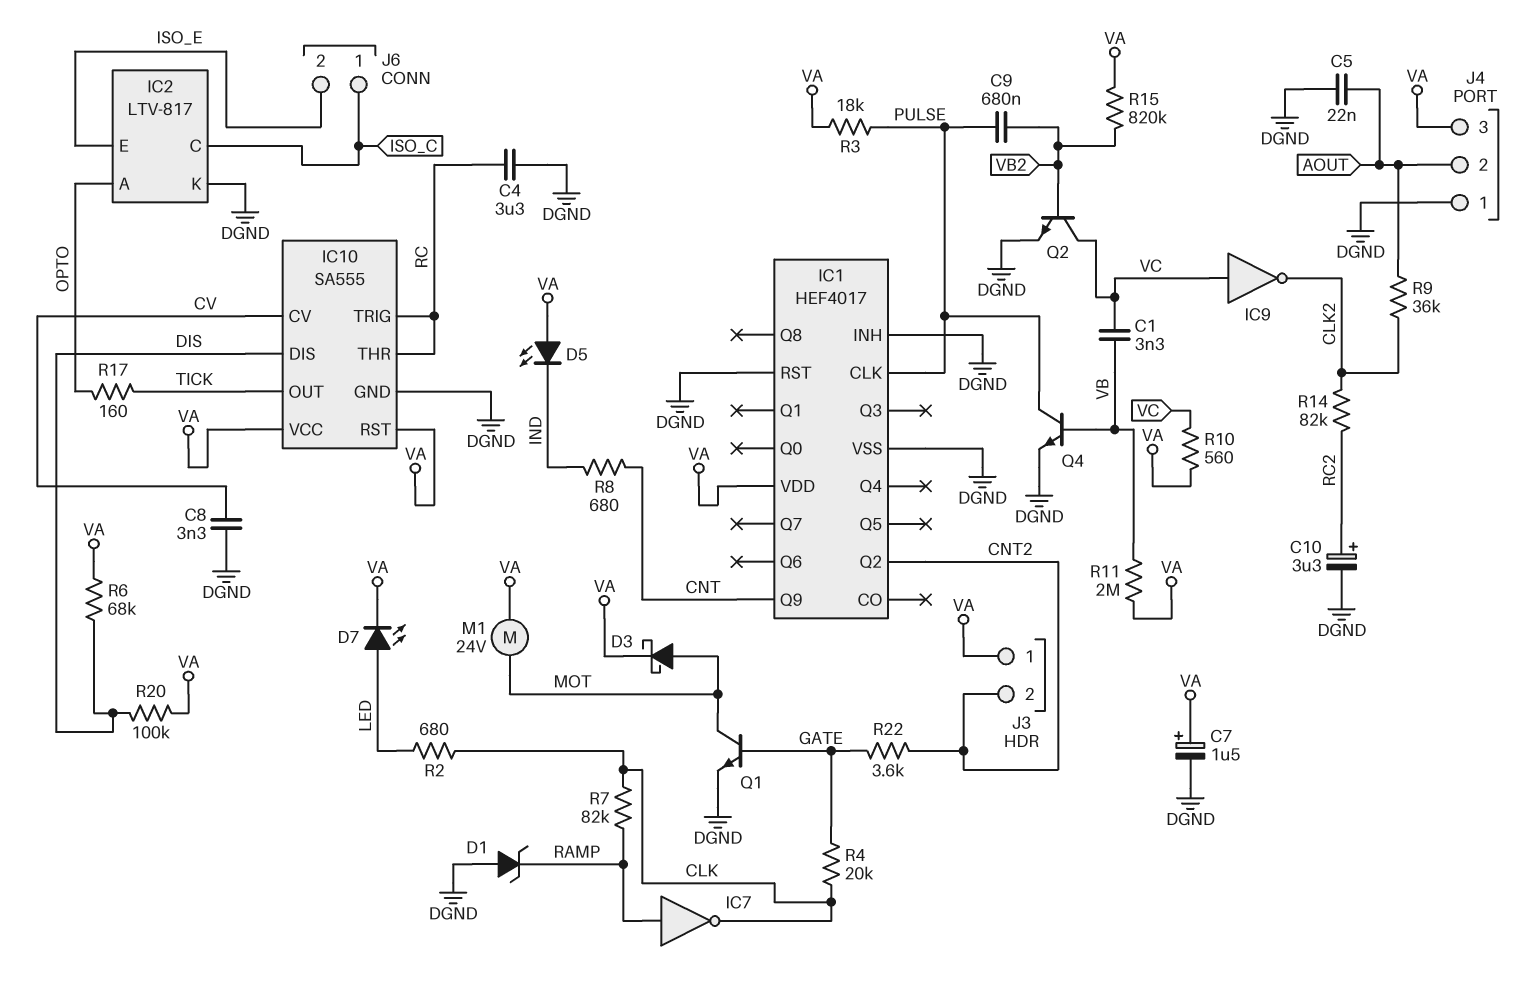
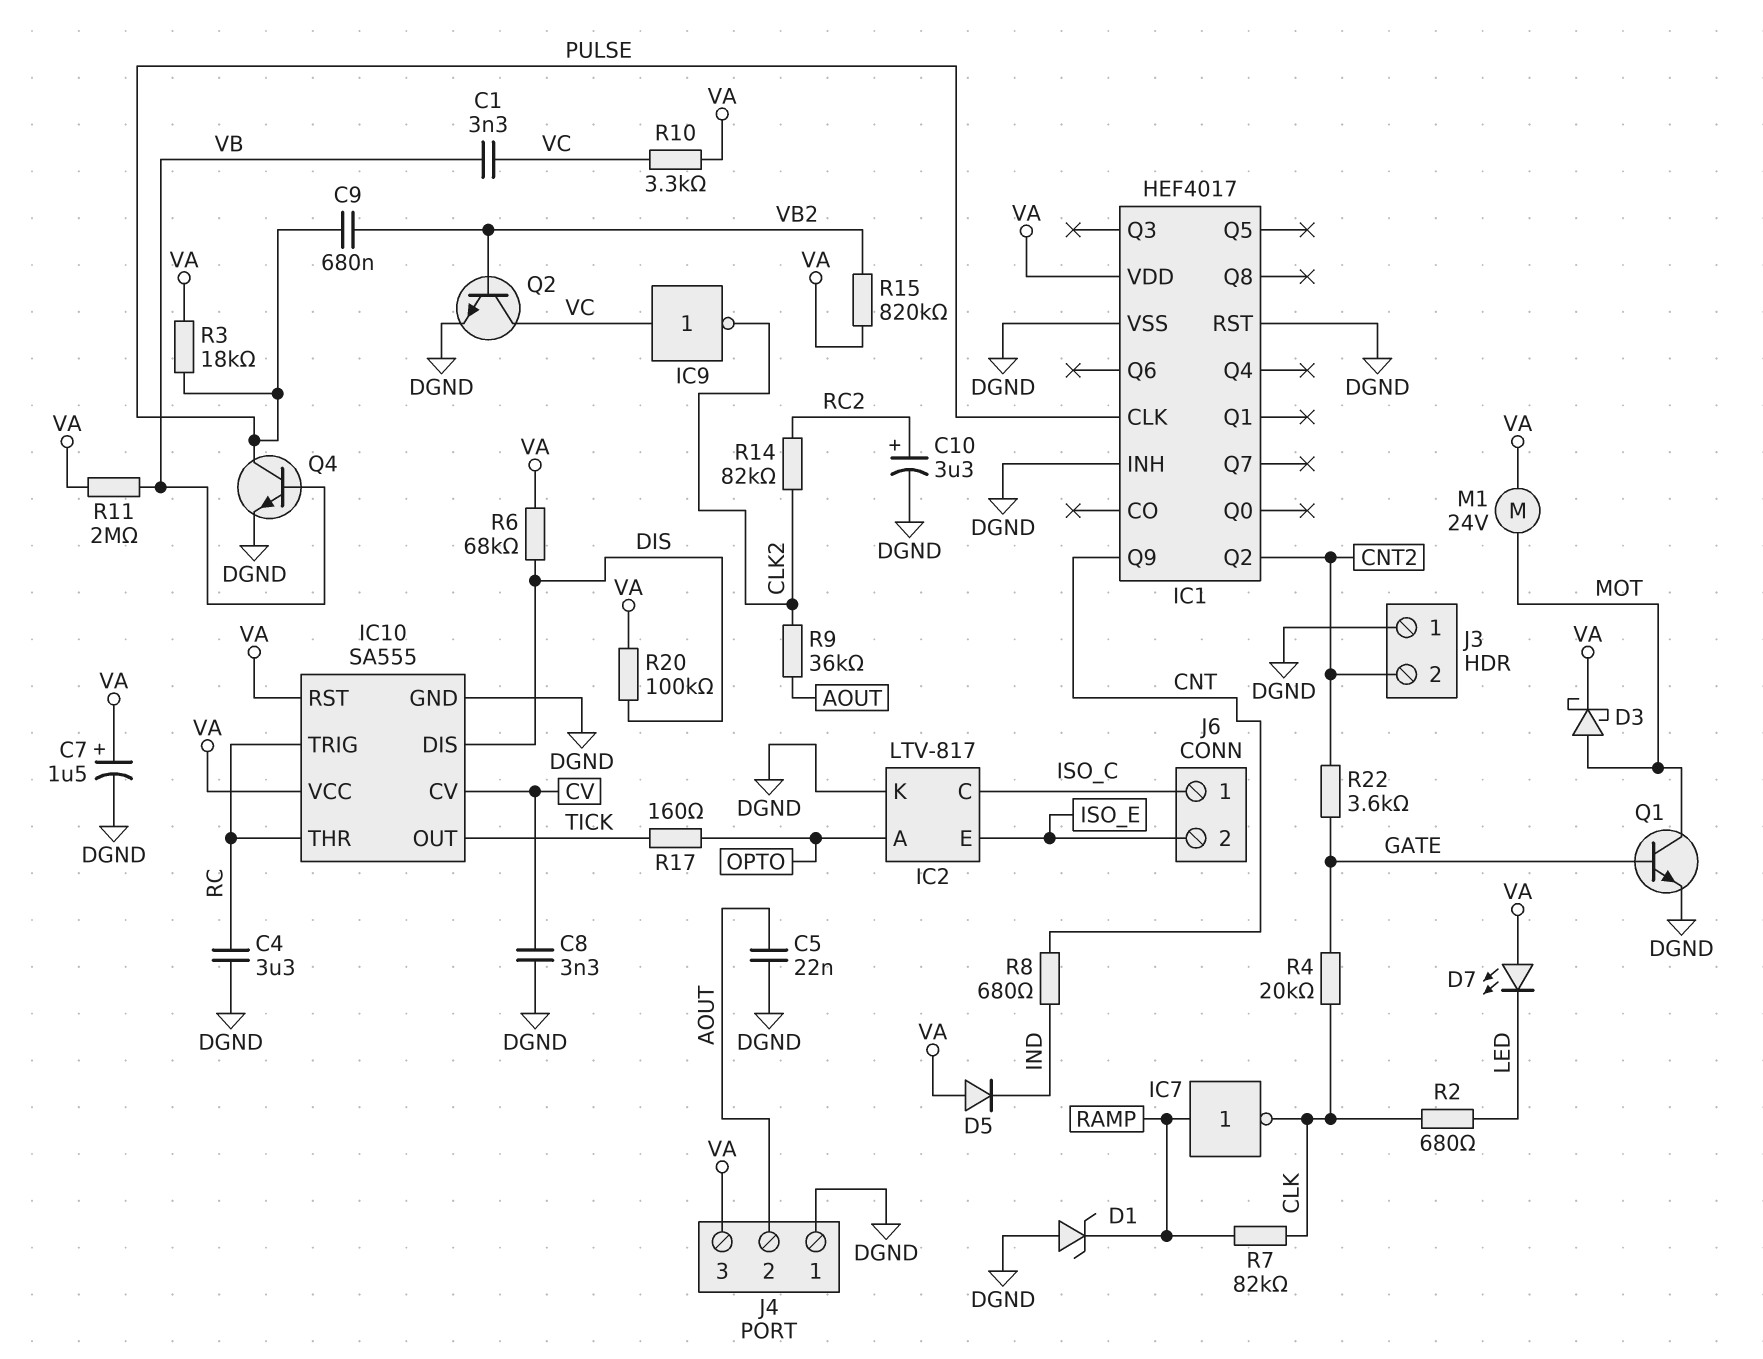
D5: LED (A VA, K IND) -> diode (A VA, K IND)
D7: LED (A LED, K VA) -> LED (A VA, K LED)
J3 pin 1: VA -> DGND
R10: 560 (VA, VC) -> 3.3k (VA, VC)

